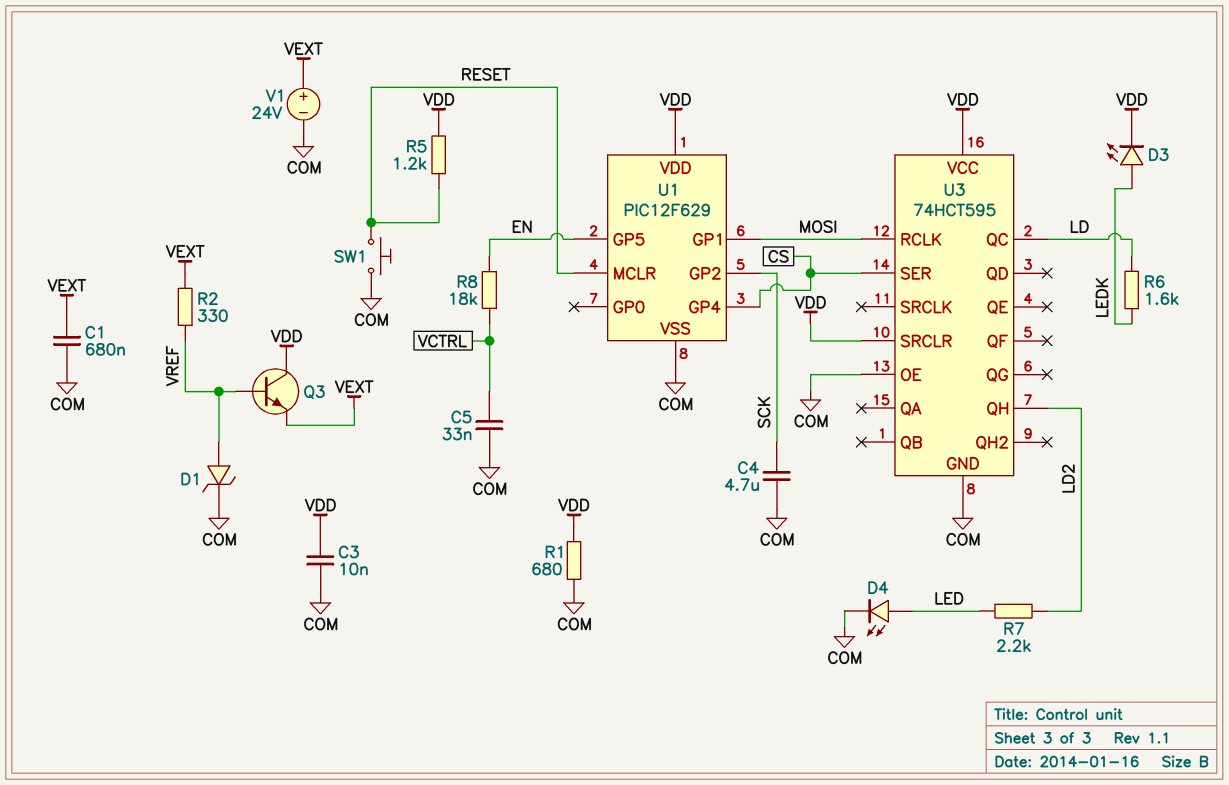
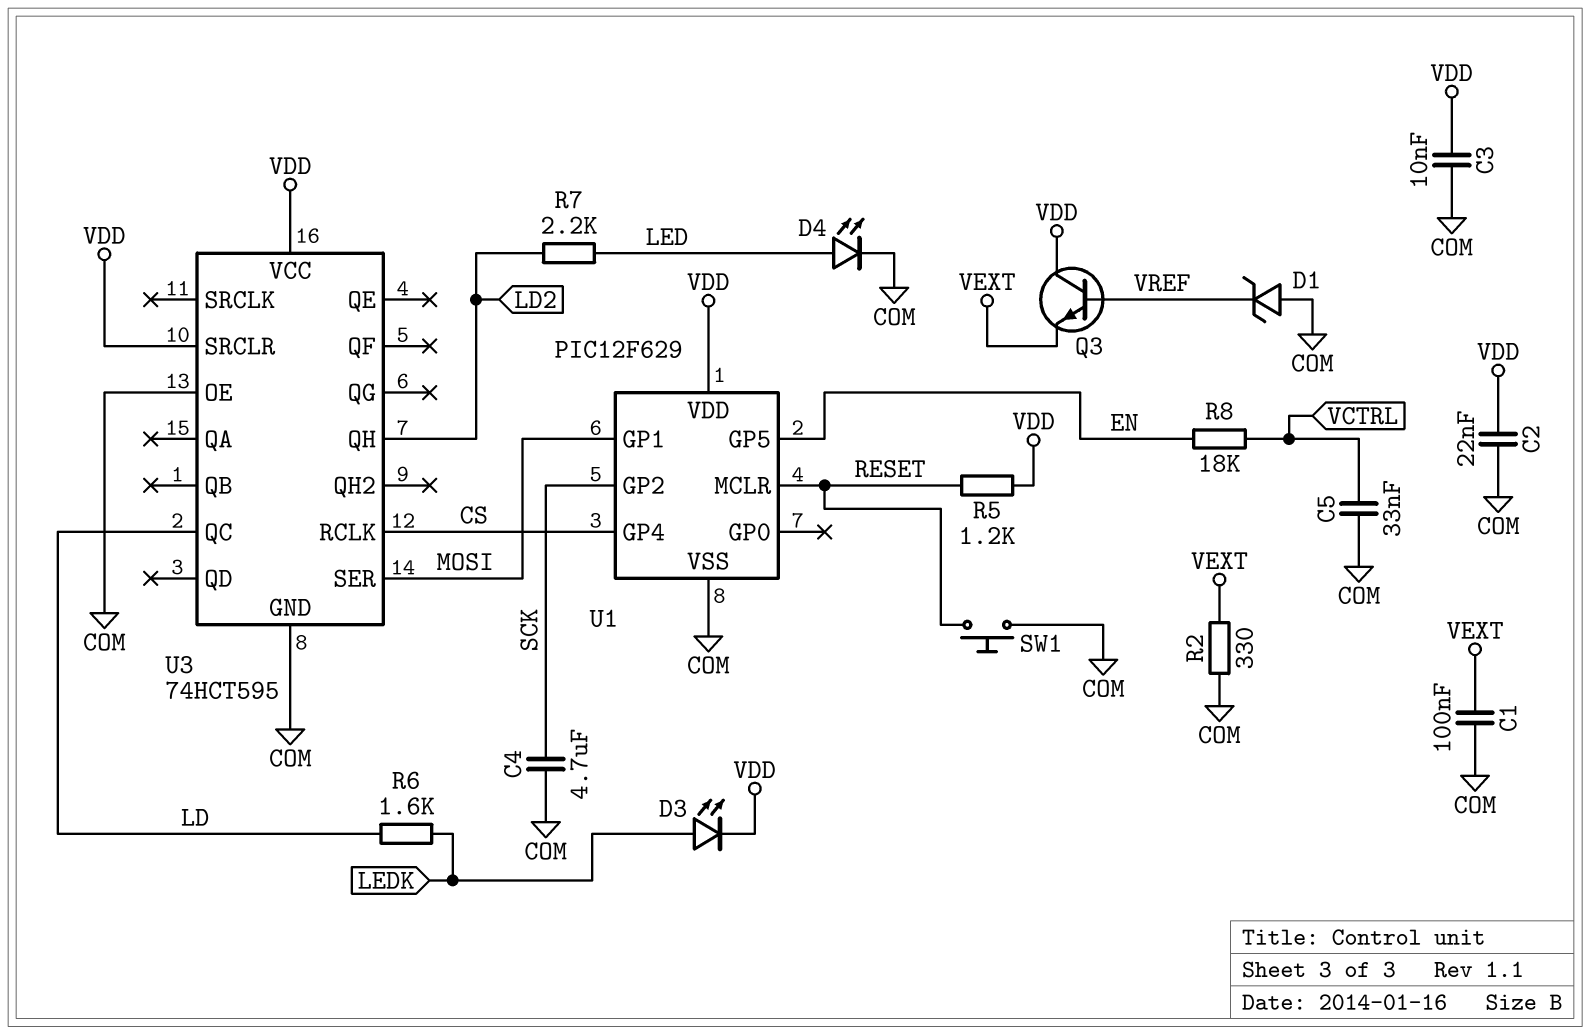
C1: 680nF (COM, VEXT) -> 100nF (COM, VEXT)
C2: none -> 22nF (COM, VDD)
D1: zener (A VREF, K COM) -> zener (A COM, K VREF)
R1: 680 (COM, VDD) -> none
R2: 330 (VEXT, VREF) -> 330 (COM, VEXT)
U3 pin RCLK: MOSI -> CS
U3 pin SER: CS -> MOSI
V1: 24V (plus VEXT, minus COM) -> none

